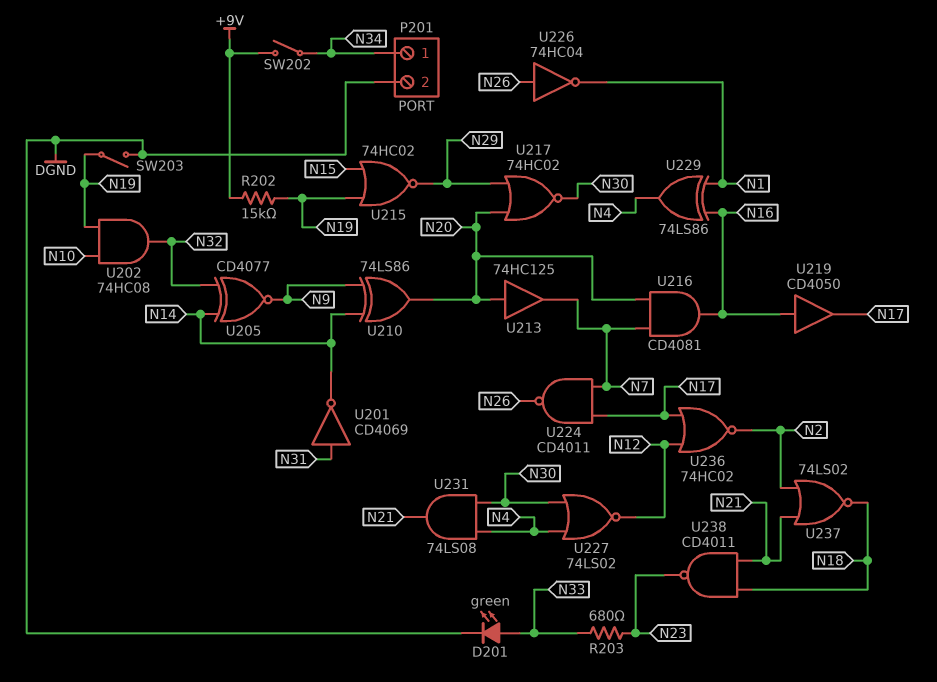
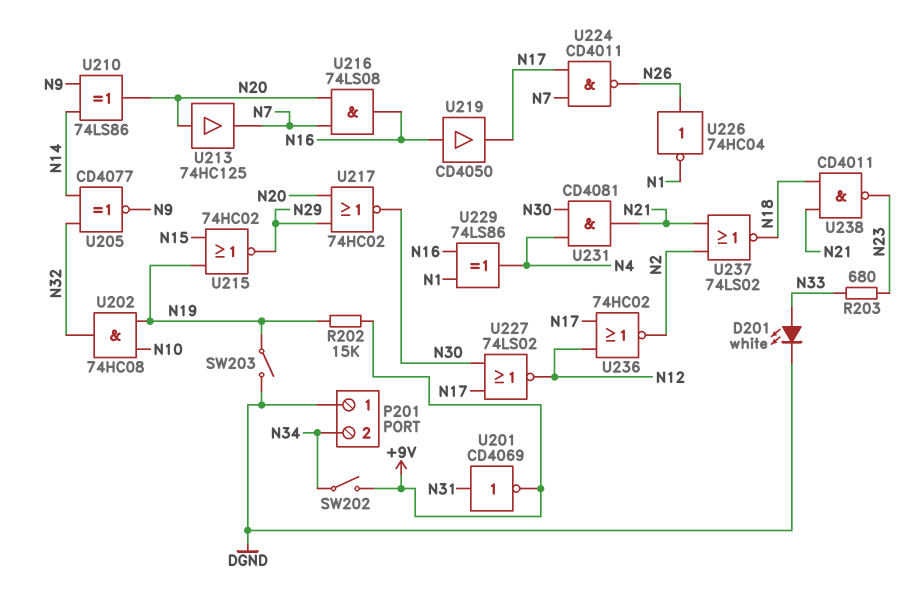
D201: LED green (A N33, K DGND) -> LED white (A N33, K DGND)
P201 pin 1: N34 -> DGND
P201 pin 2: DGND -> N34
U201: NOT CD4069 (in N31, out N14) -> NOT CD4069 (in N31, out +9V)
U216: AND CD4081 (in N7, in N20, out N16) -> AND 74LS08 (in N7, in N20, out N16)
U227: NOR 74LS02 (in N4, in N30, out N12) -> NOR 74LS02 (in N17, in N30, out N12)
U231: AND 74LS08 (in N4, in N30, out N21) -> AND CD4081 (in N4, in N30, out N21)

